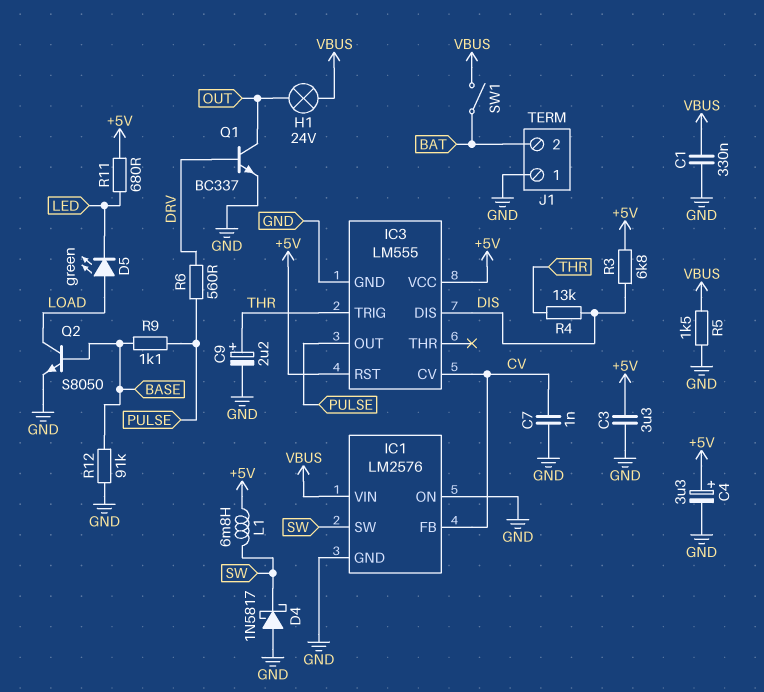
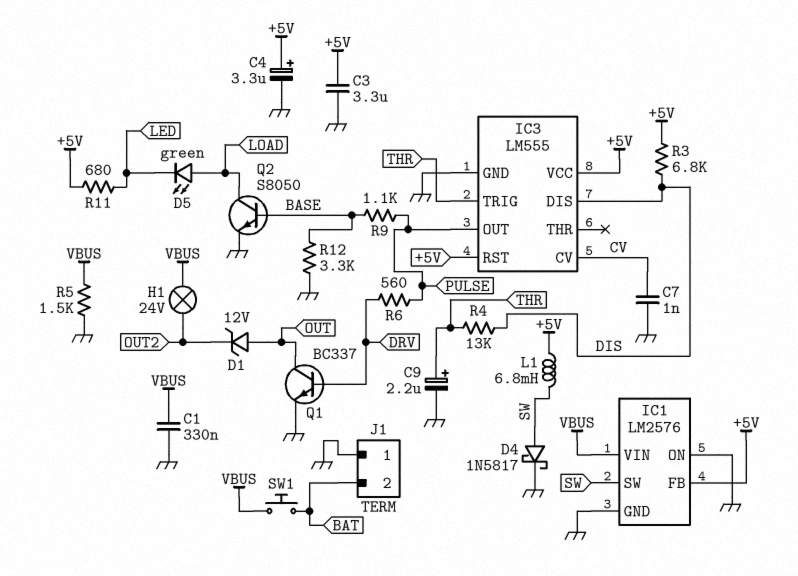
D1: none -> zener 12V (A OUT, K OUT2)
D4: schottky 1N5817 (A GND, K SW) -> schottky 1N5817 (A SW, K GND)
H1: lamp 24V (OUT, VBUS) -> lamp 24V (OUT2, VBUS)
IC1 pin FB: CV -> +5V
R12: 91k (BASE, GND) -> 3.3k (BASE, GND)
SW1: switch (BAT, VBUS) -> button (BAT, VBUS)

